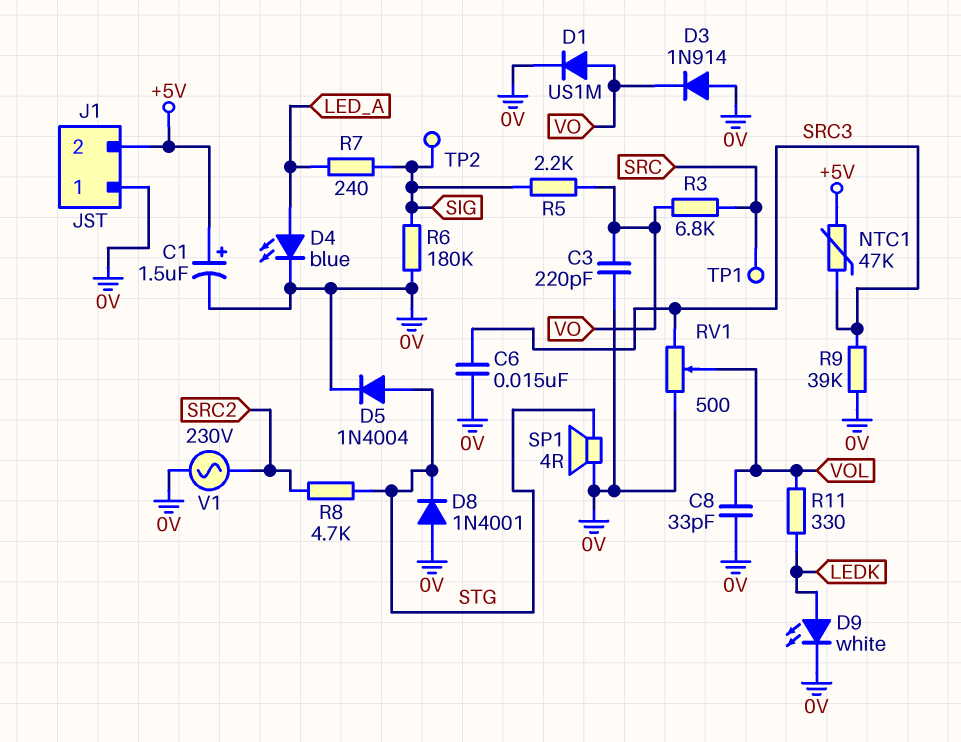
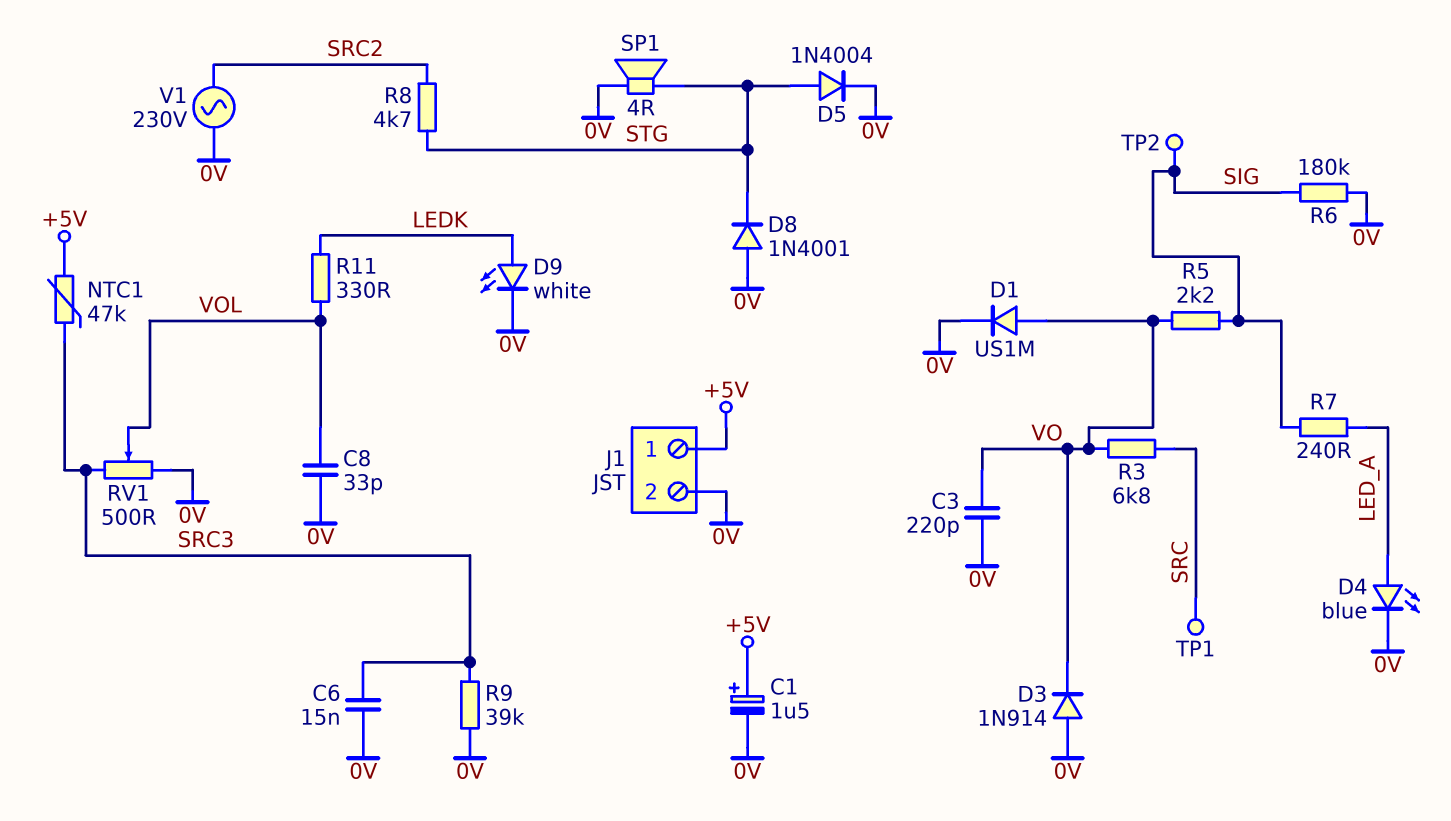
J1 pin 1: 0V -> +5V
J1 pin 2: +5V -> 0V

